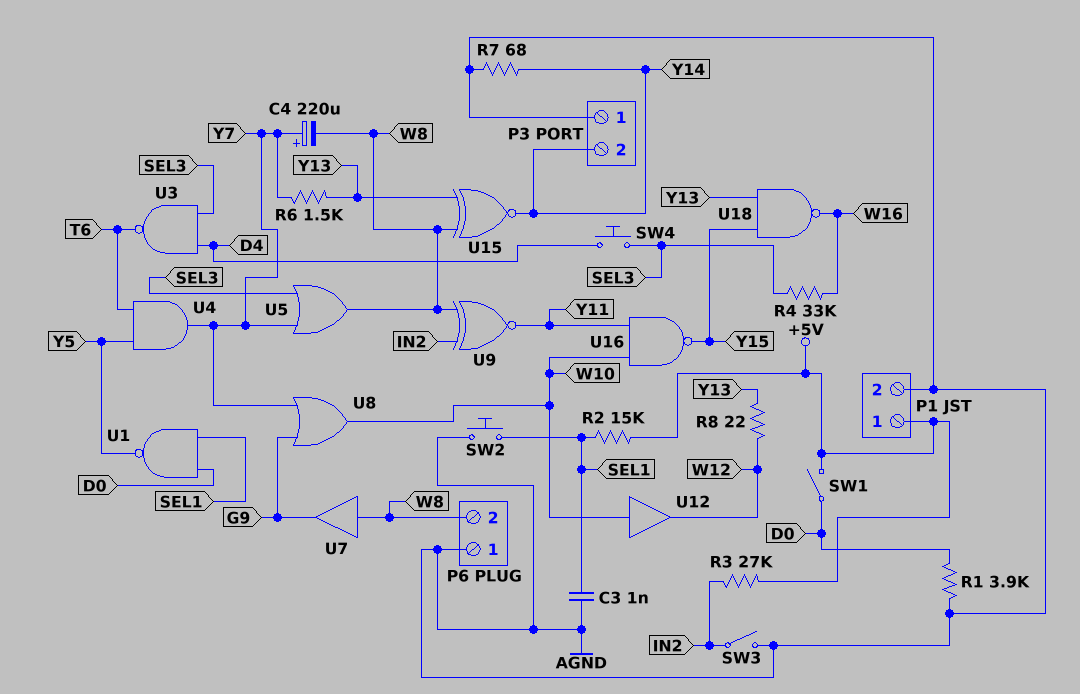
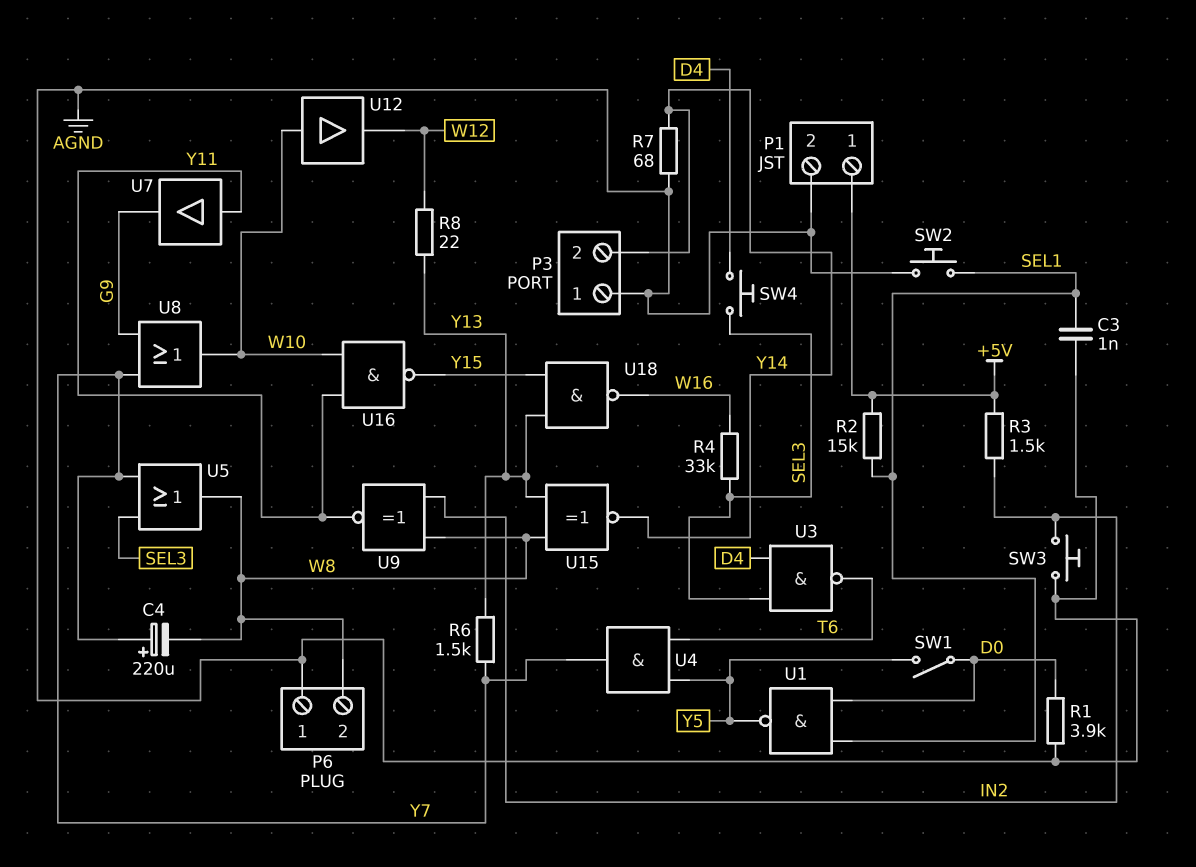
R3: 27k (+5V, IN2) -> 1.5k (+5V, IN2)
SW1: switch (+5V, D0) -> switch (D0, Y5)
SW3: switch (AGND, IN2) -> button (AGND, IN2)
U7: buffer (in W8, out G9) -> buffer (in Y11, out G9)

